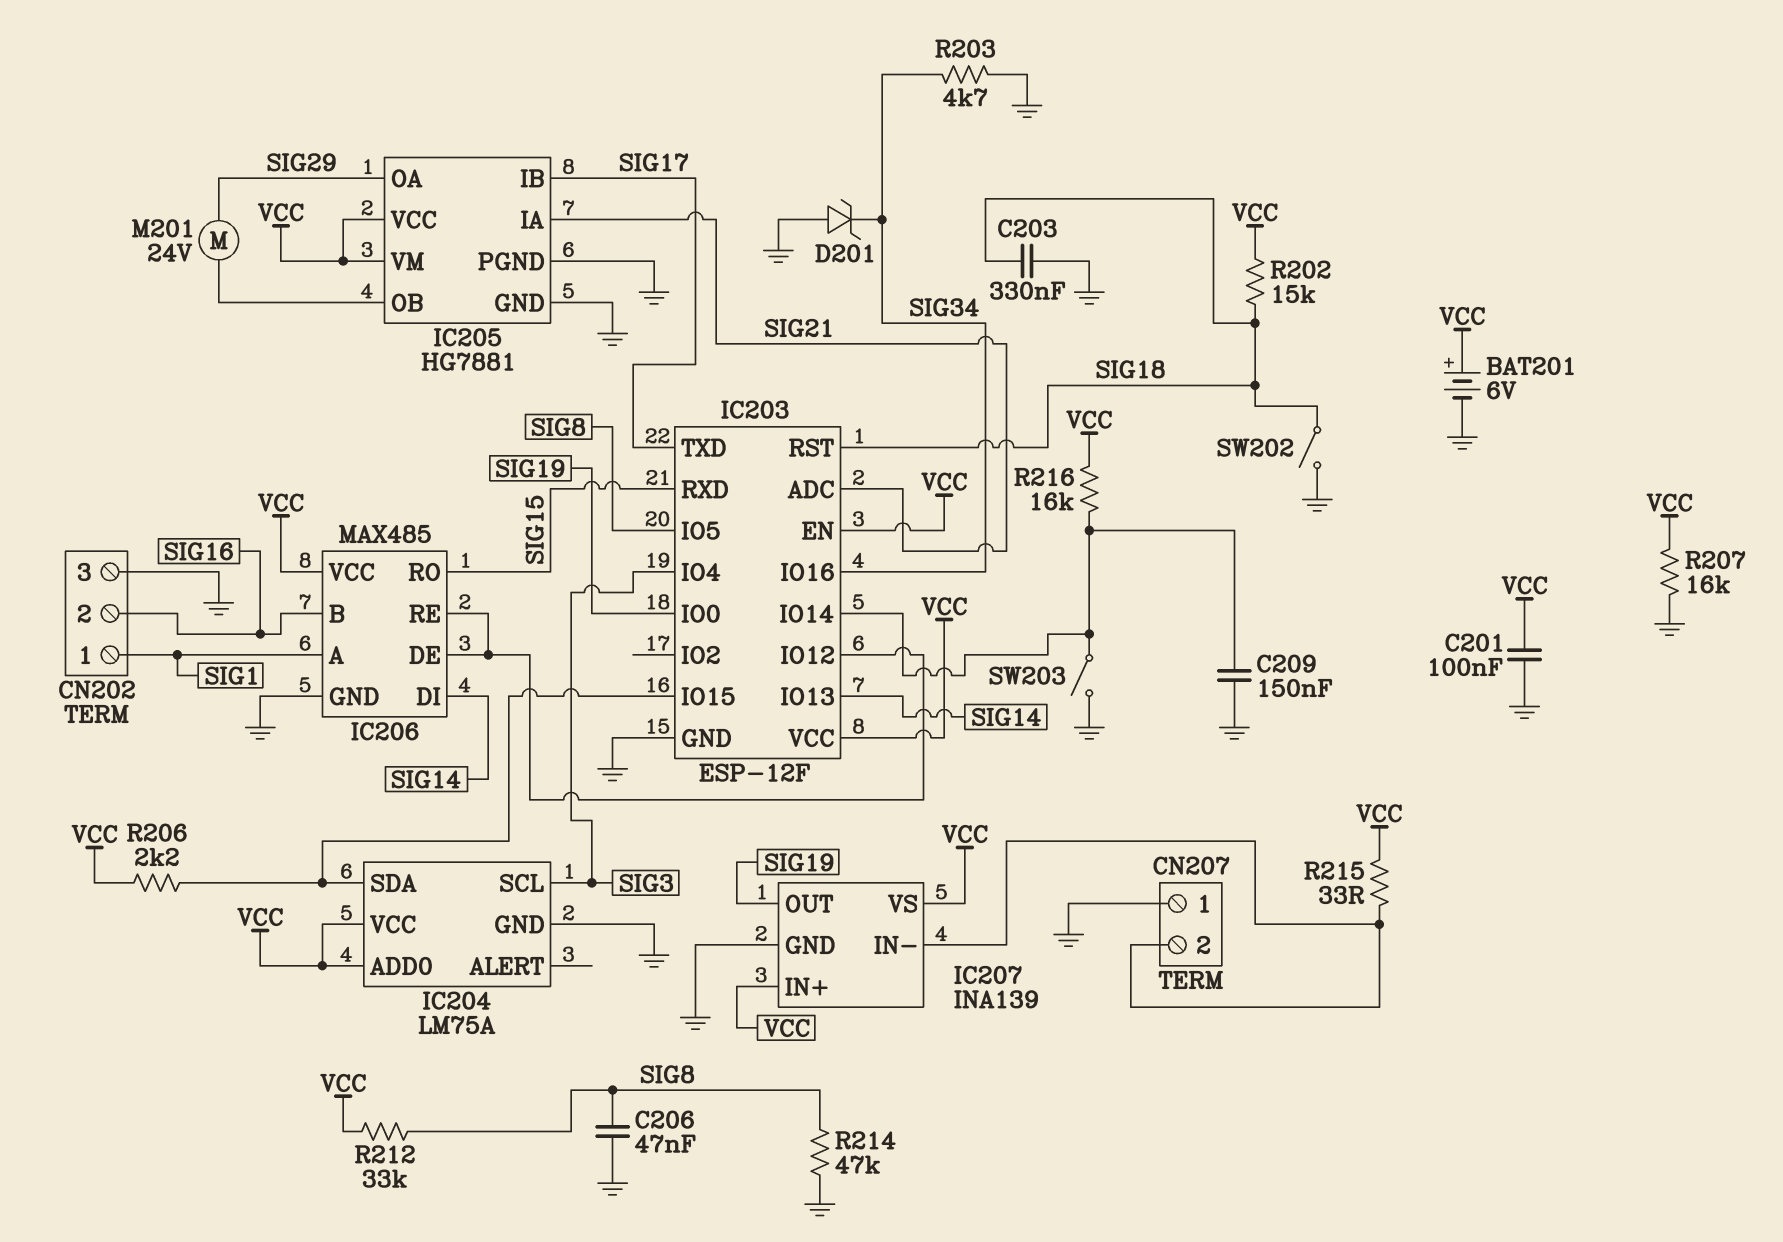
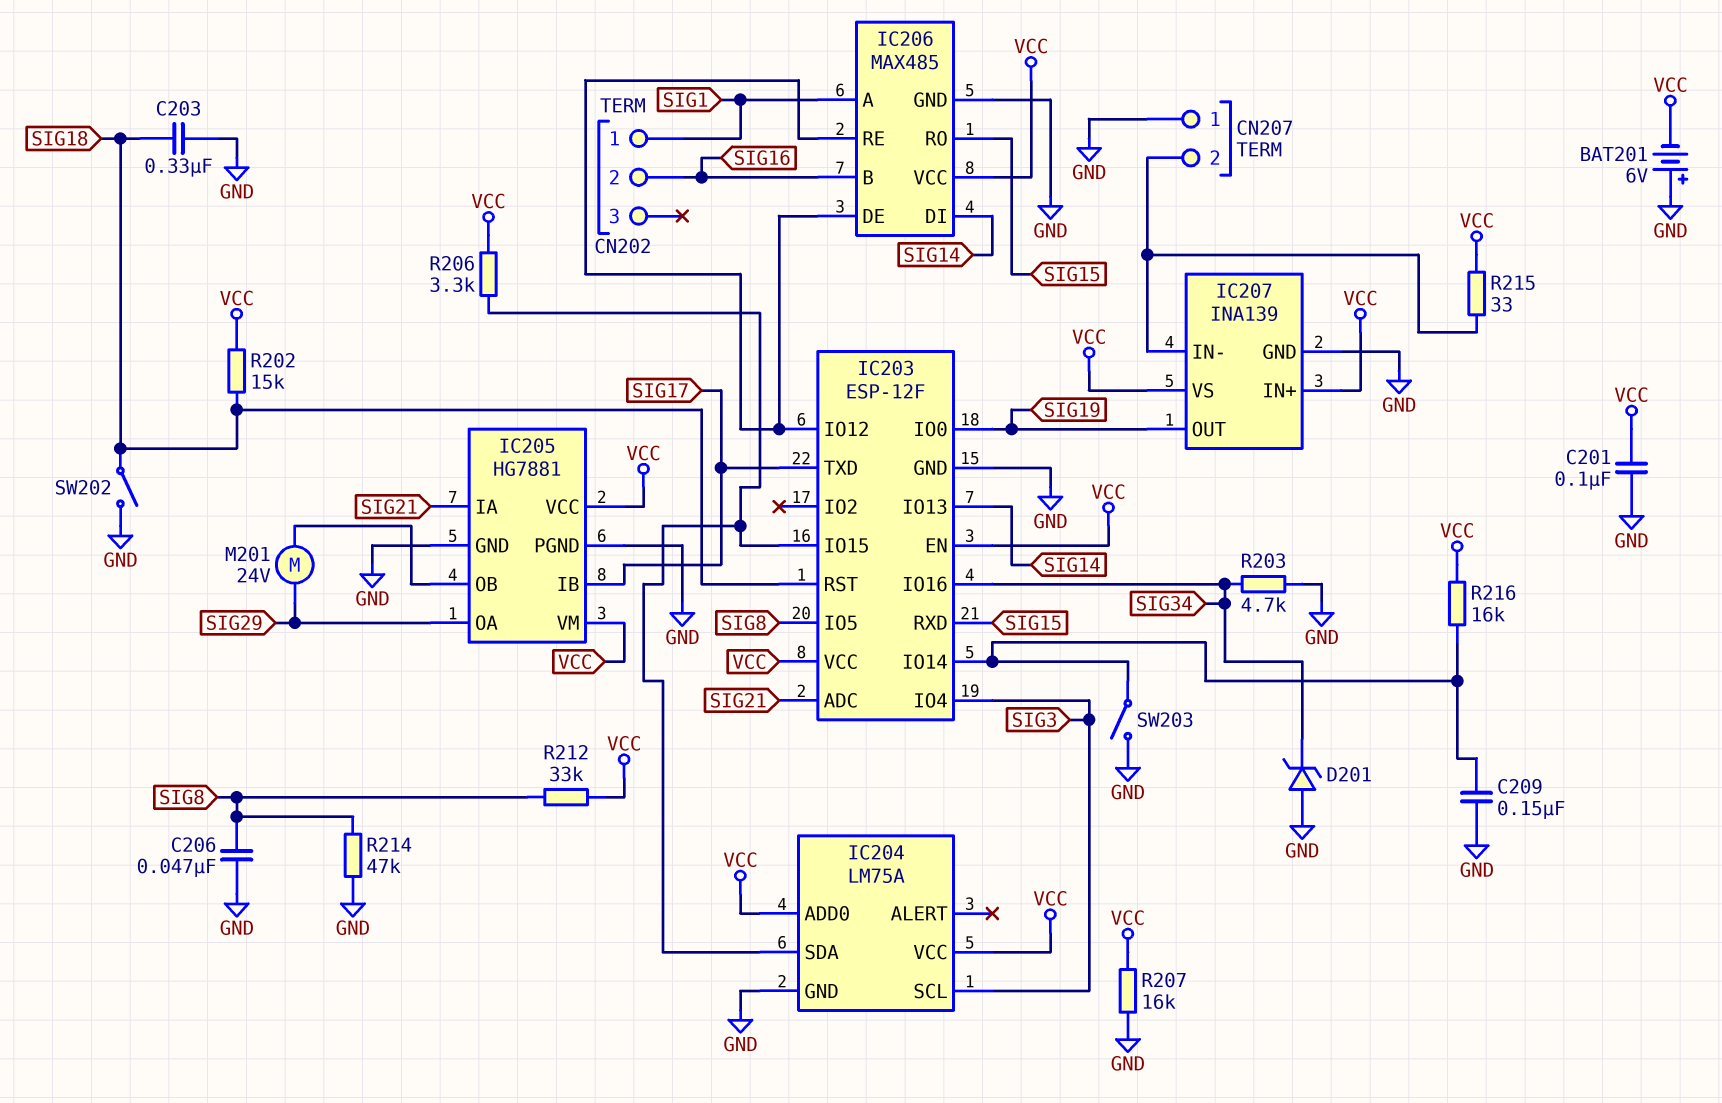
BAT201: 6V (plus VCC, minus GND) -> 6V (plus GND, minus VCC)
CN202 pin 3: GND -> none
R206: 2.2k (IC203/IO15, VCC) -> 3.3k (IC203/IO15, VCC)

